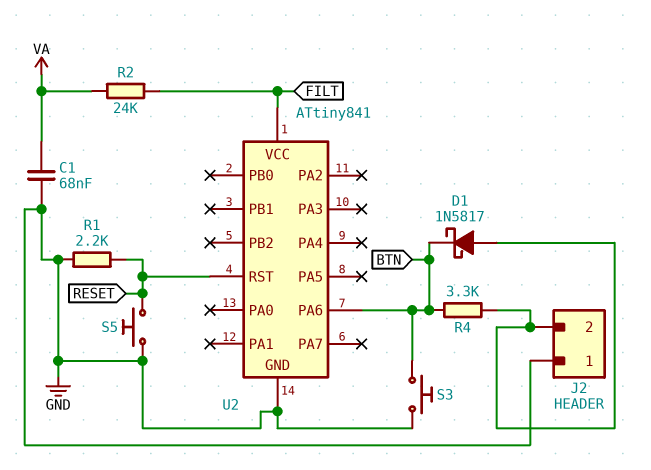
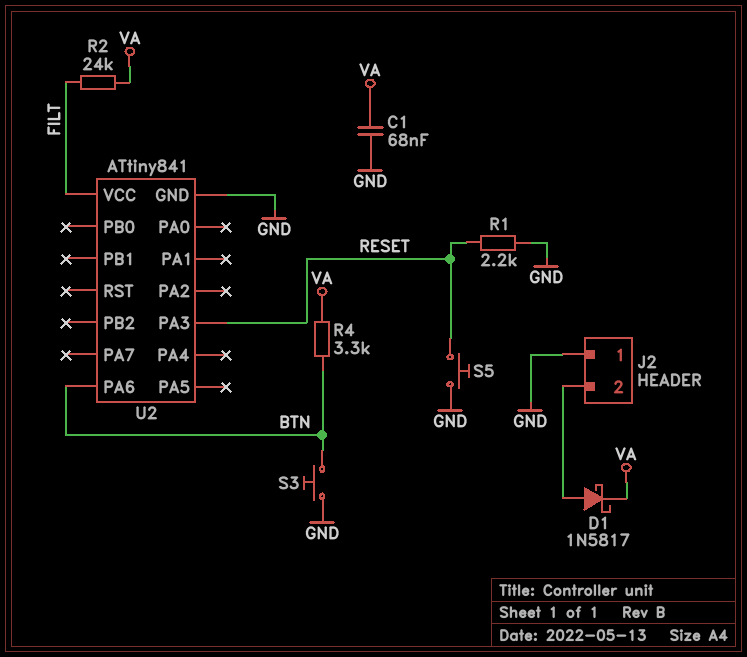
D1: schottky 1N5817 (A J2/2, K BTN) -> schottky 1N5817 (A J2/2, K VA)
R4: 3.3k (BTN, J2/2) -> 3.3k (BTN, VA)
U2 pin PA3: none -> RESET
U2 pin RST: RESET -> none

